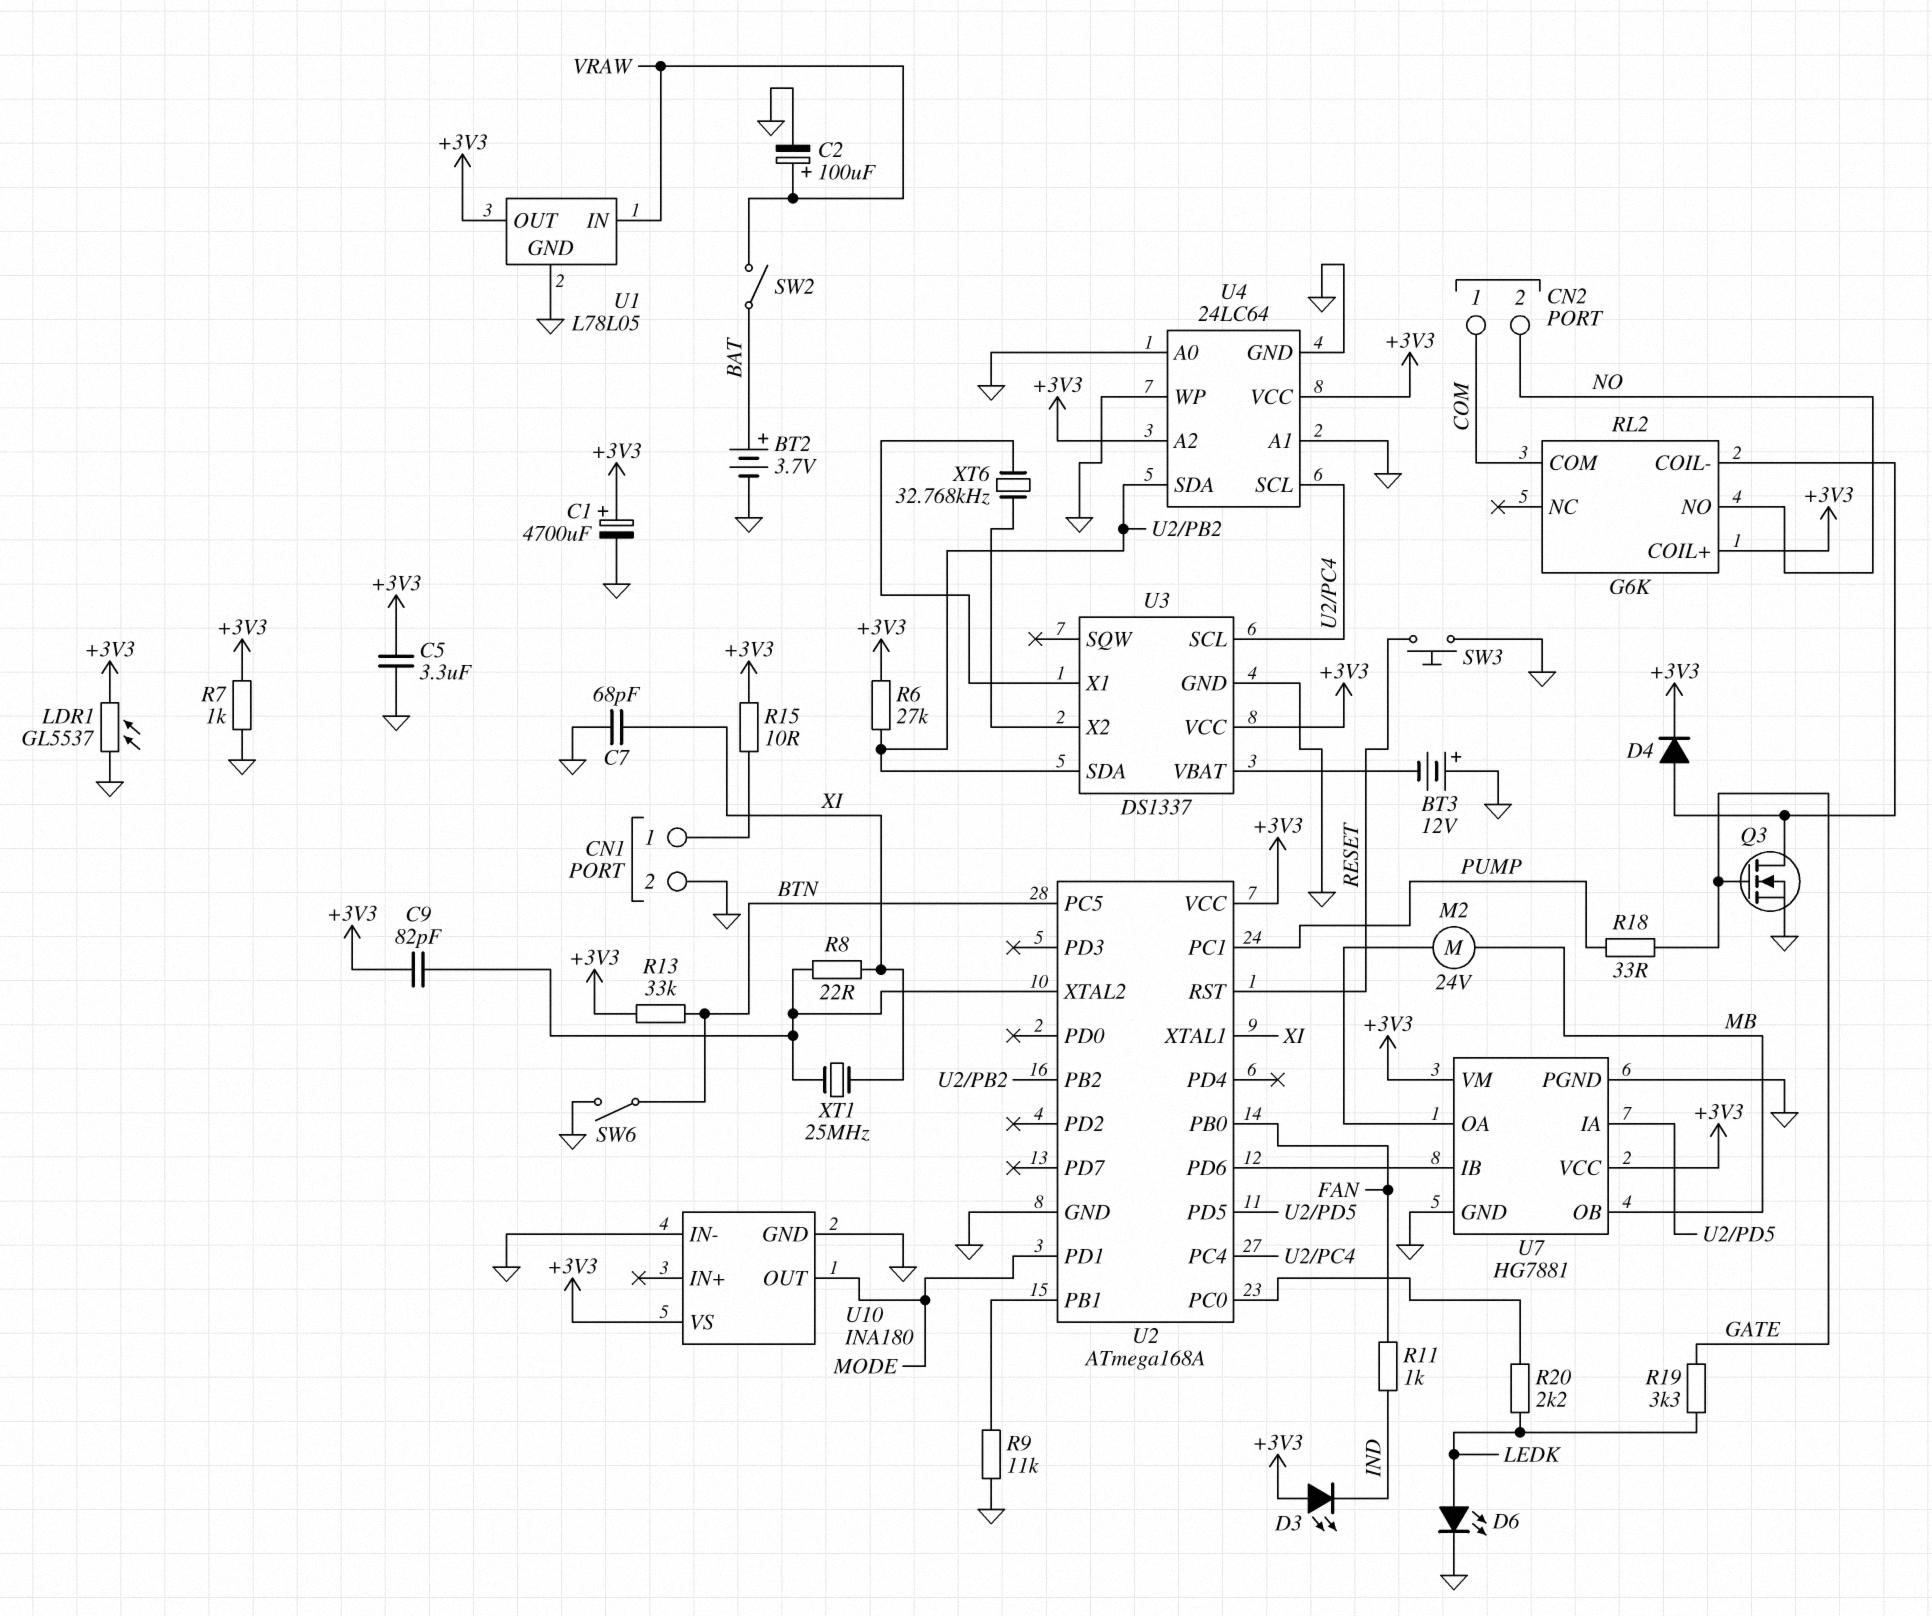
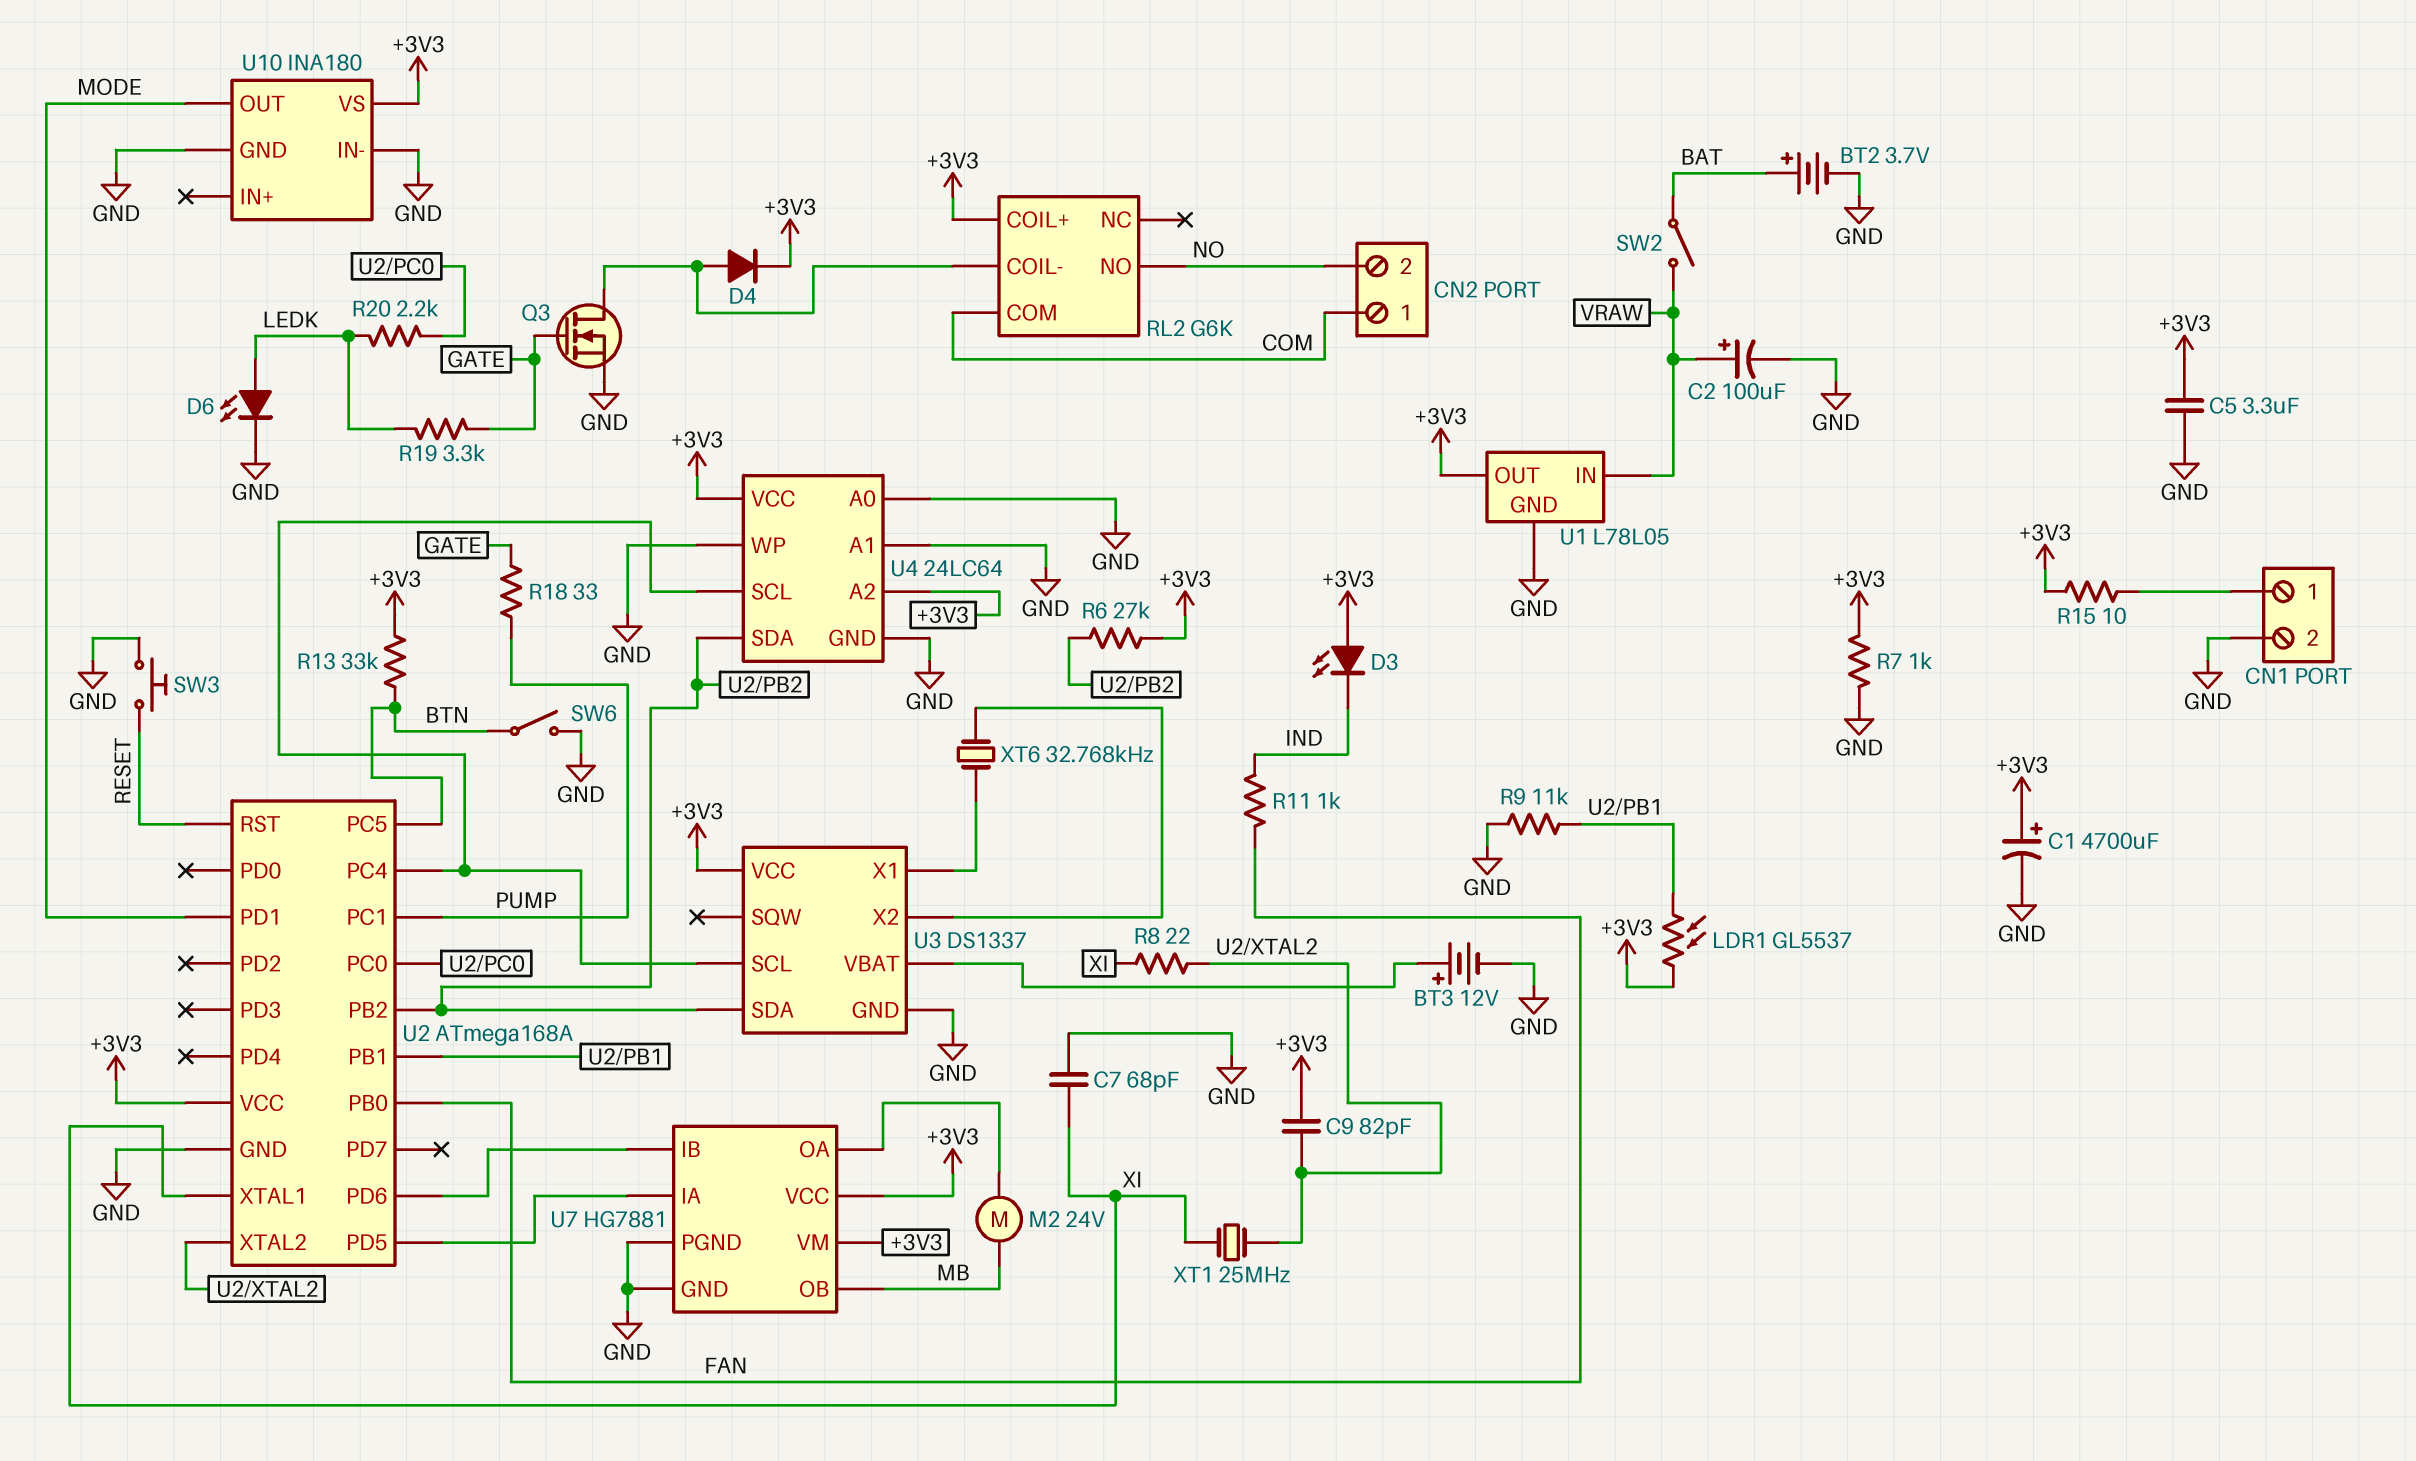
BT3: 12V (plus GND, minus U3/VBAT) -> 12V (plus U3/VBAT, minus GND)
LDR1: GL5537 (+3V3, GND) -> GL5537 (+3V3, U2/PB1)

